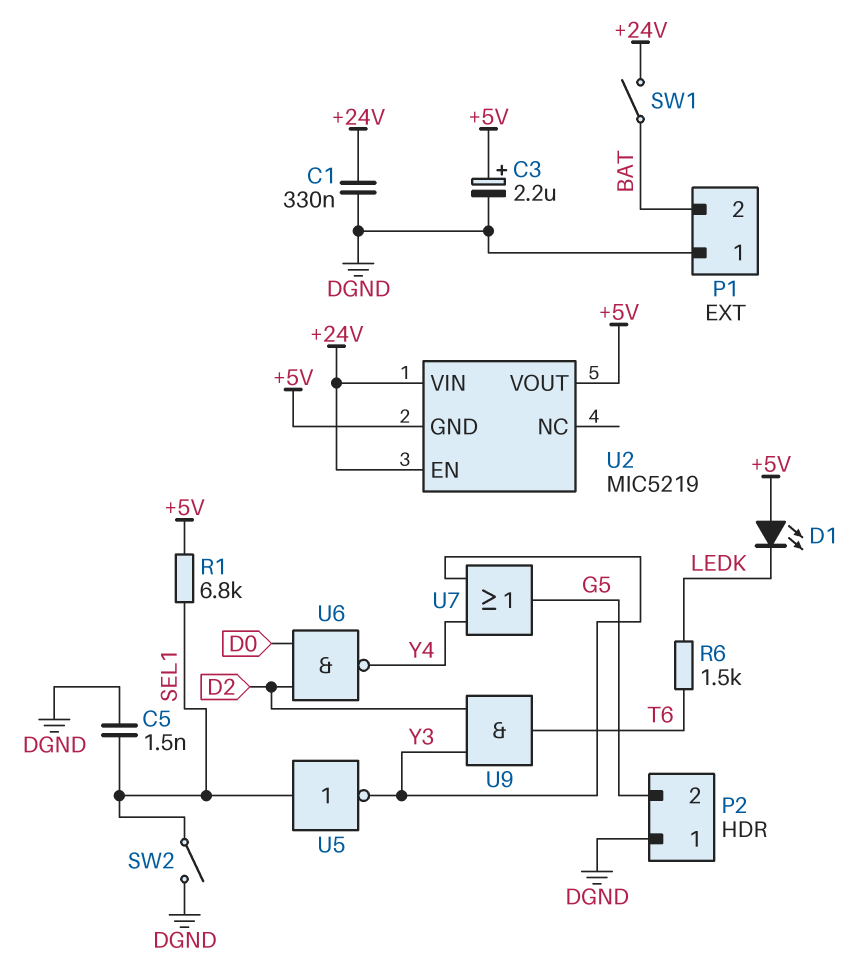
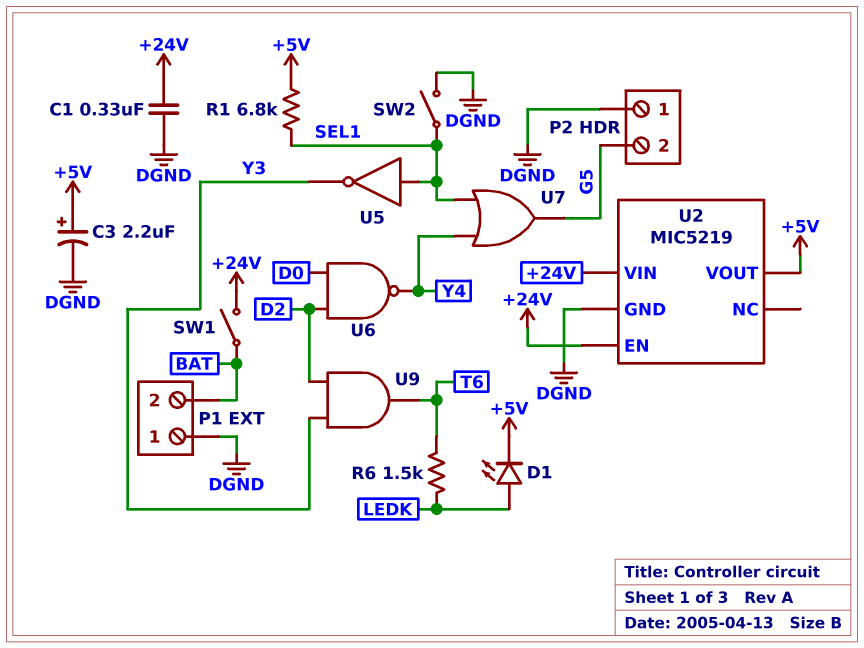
C5: 1.5nF (DGND, SEL1) -> none
D1: LED (A +5V, K LEDK) -> LED (A LEDK, K +5V)
U2 pin GND: +5V -> DGND
U7: OR (in Y3, in Y4, out G5) -> OR (in SEL1, in Y4, out G5)

